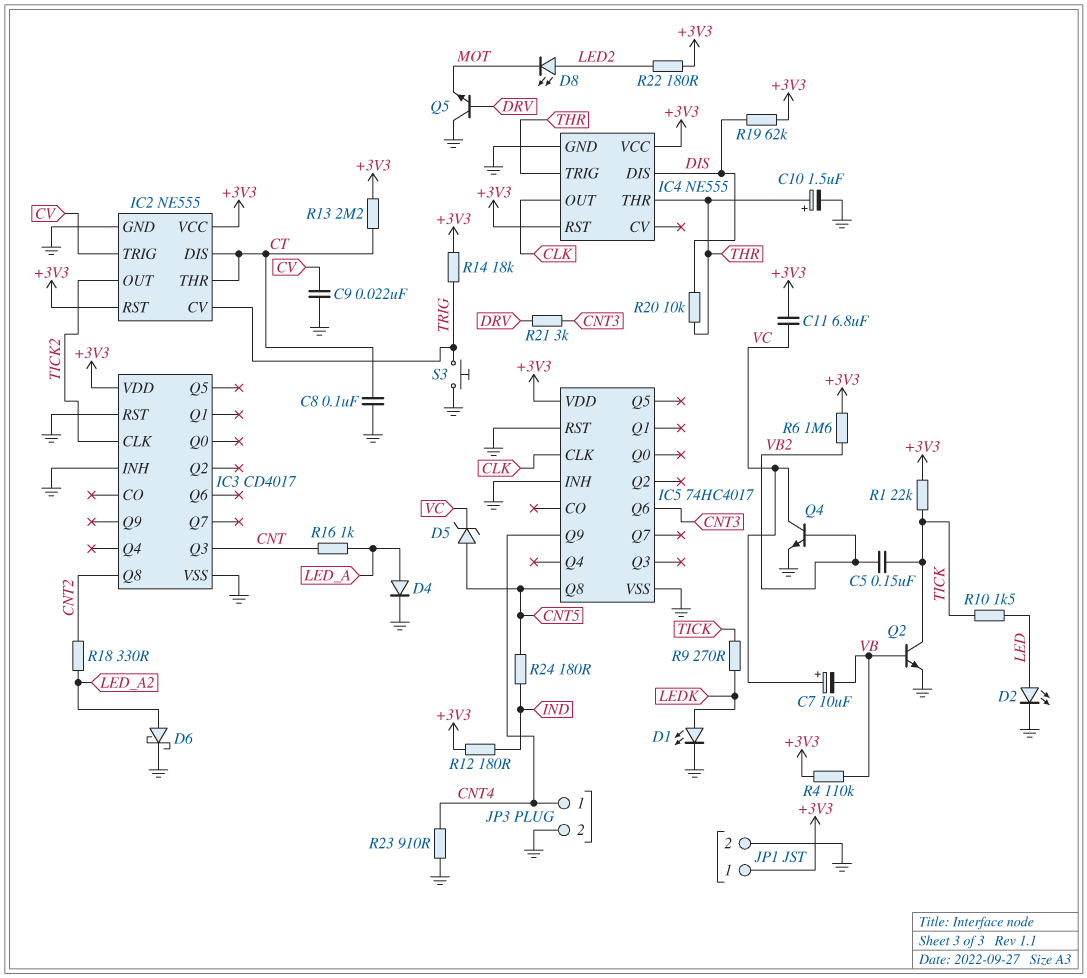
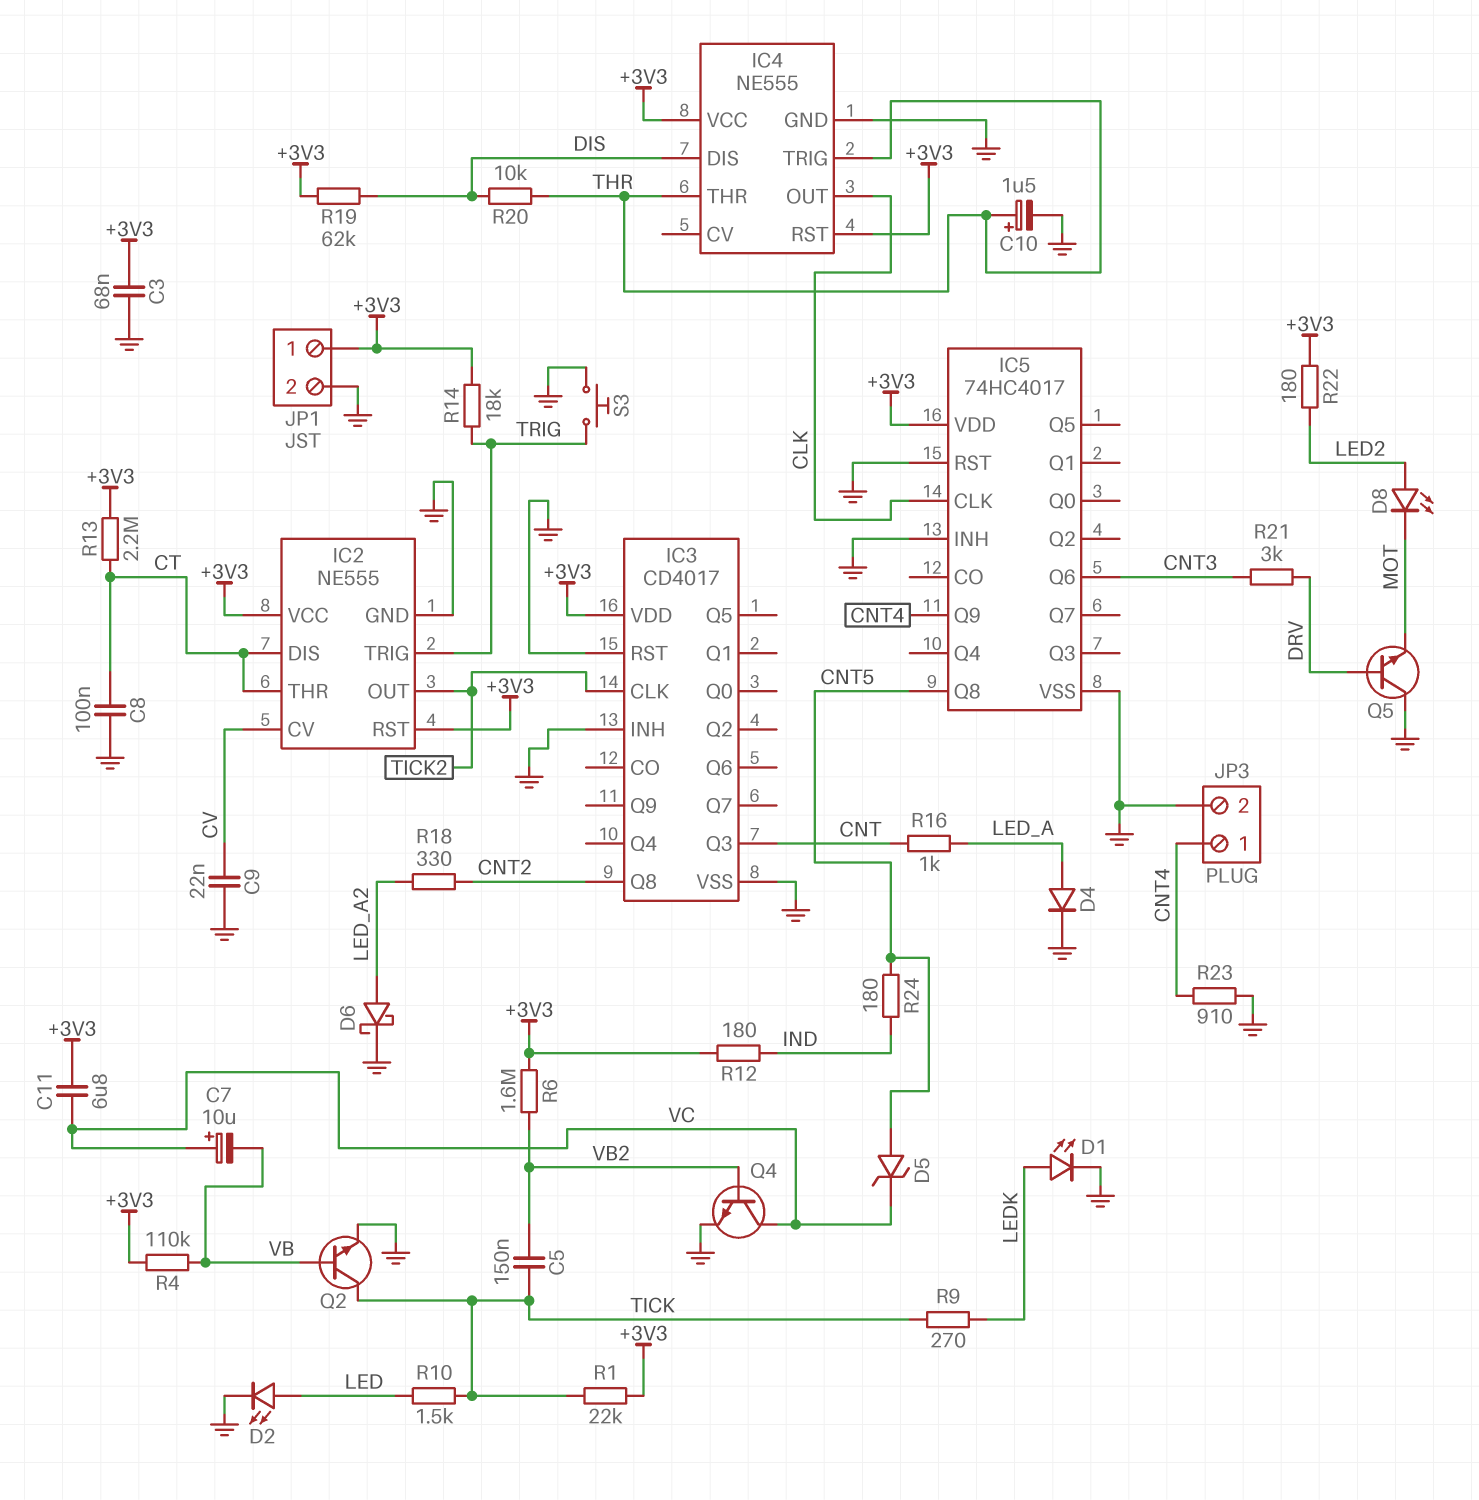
C3: none -> 68nF (+3V3, GND)
IC2 pin CV: TRIG -> CV
IC2 pin TRIG: CV -> TRIG

